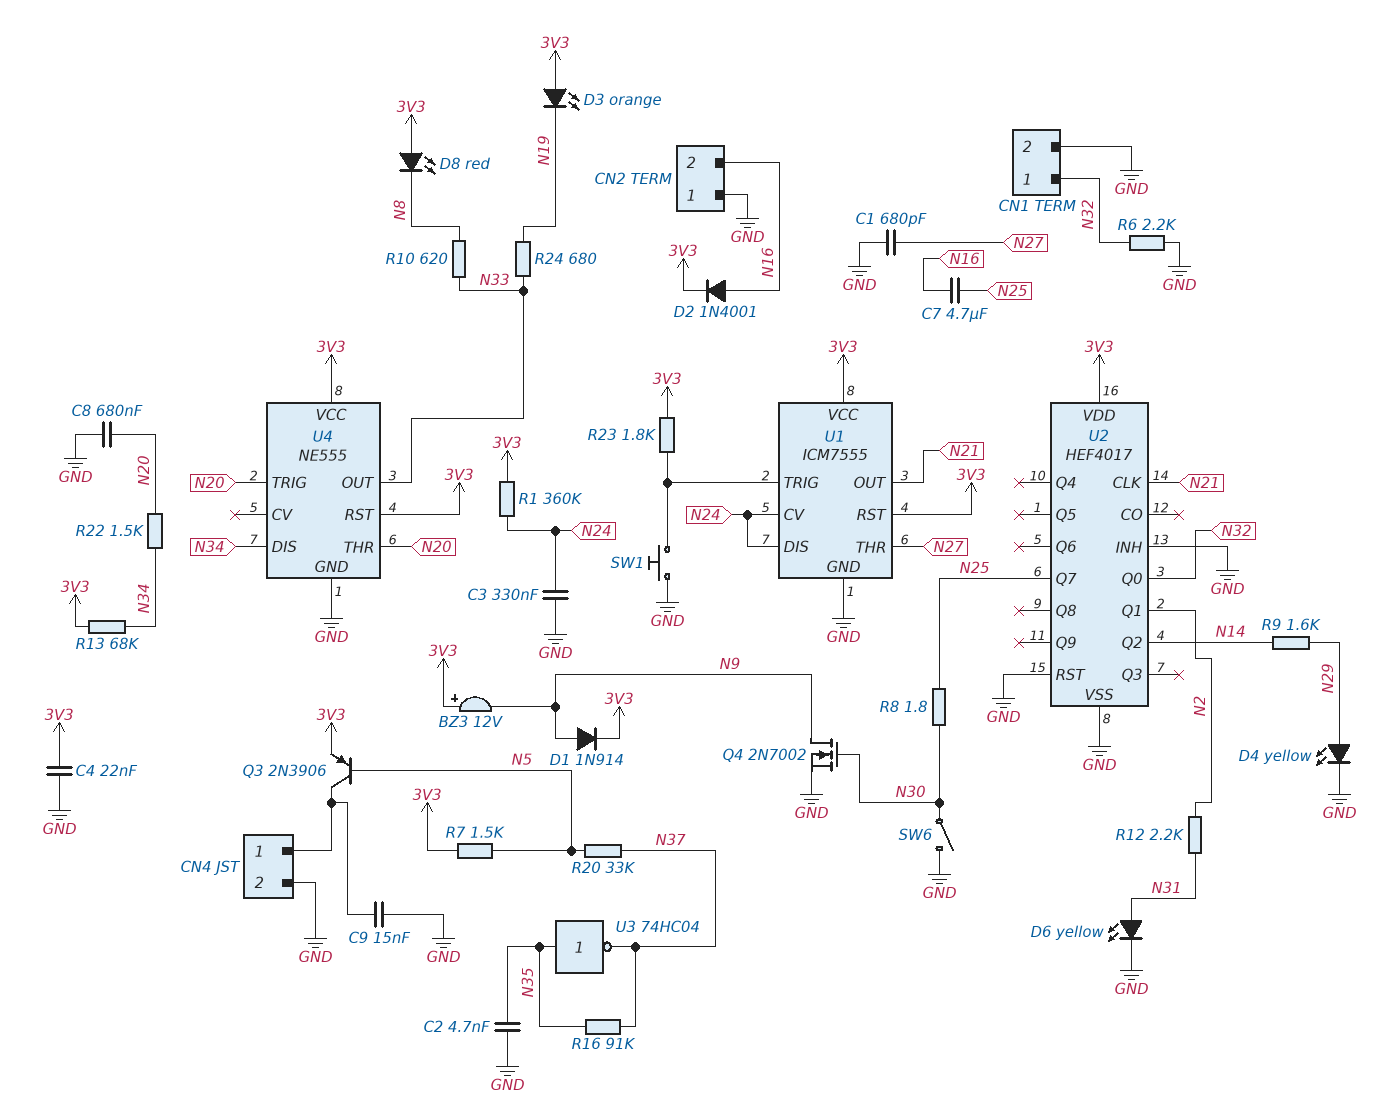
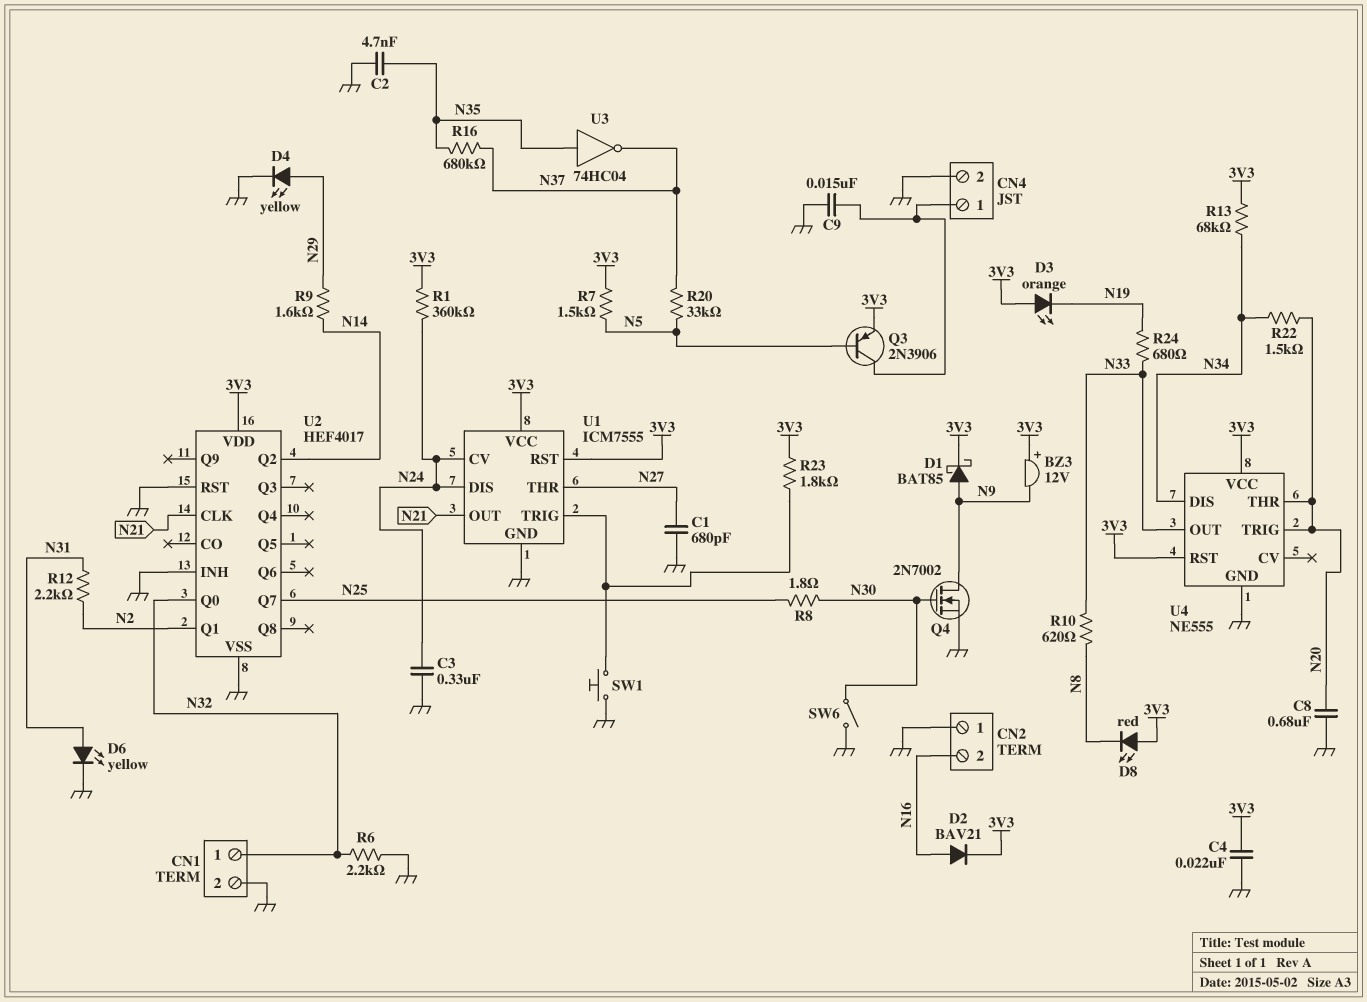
C7: 4.7uF (N16, N25) -> none
D1: diode 1N914 (A N9, K 3V3) -> schottky BAT85 (A N9, K 3V3)
D2: diode 1N4001 (A N16, K 3V3) -> diode BAV21 (A N16, K 3V3)
R16: 91k (N35, N37) -> 680k (N35, N37)

